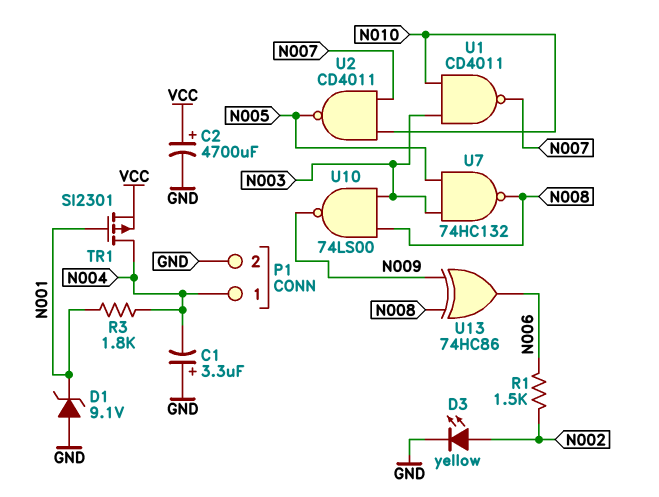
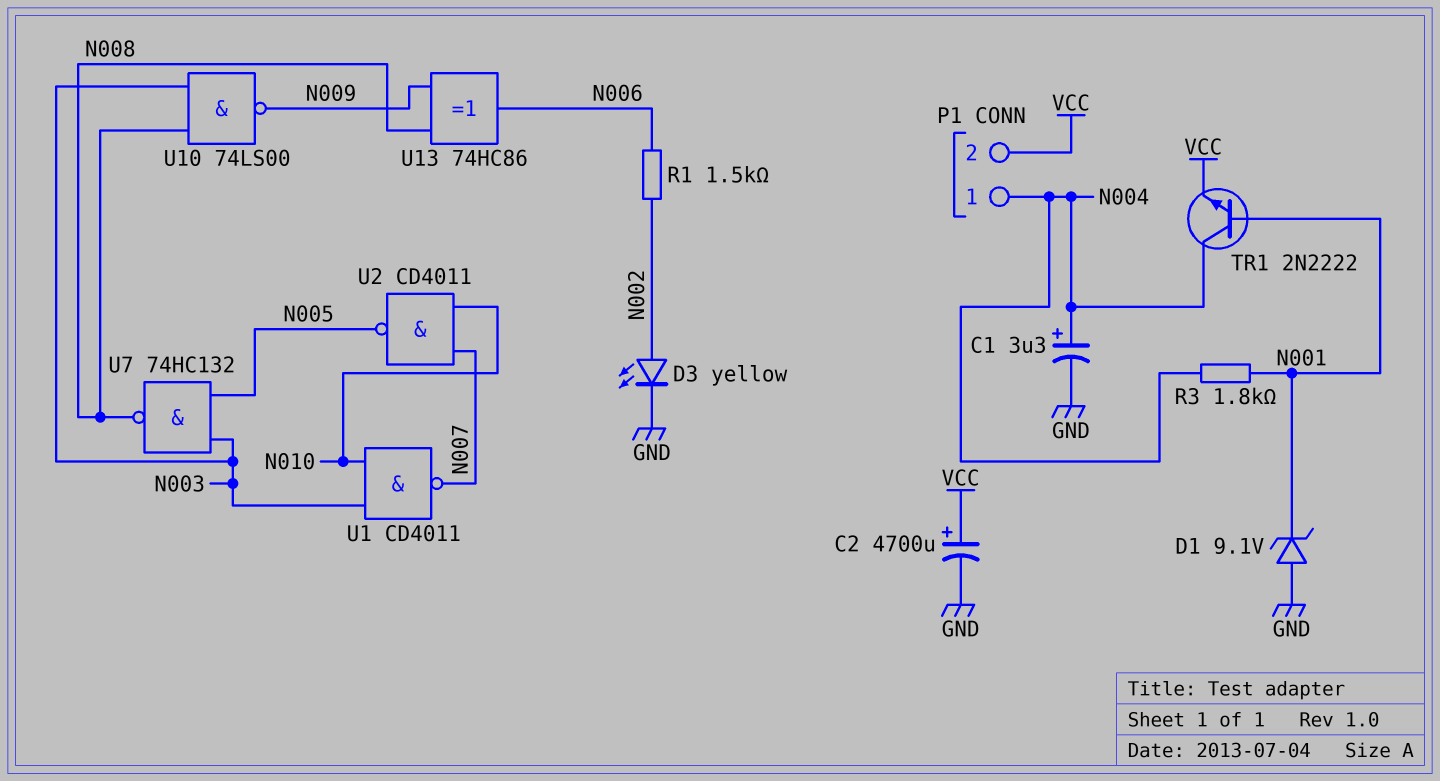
C1: 3.3uF (plus GND, minus N004) -> 3.3uF (plus N004, minus GND)
P1 pin 2: GND -> VCC
TR1: PMOS SI2301 (G N001, D N004, S VCC) -> NPN 2N2222 (B N001, C N004, E VCC)

